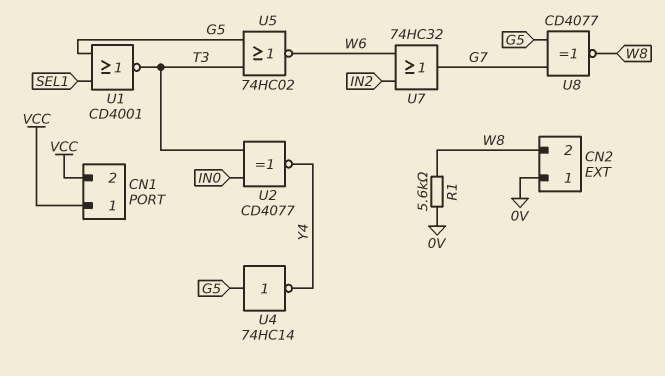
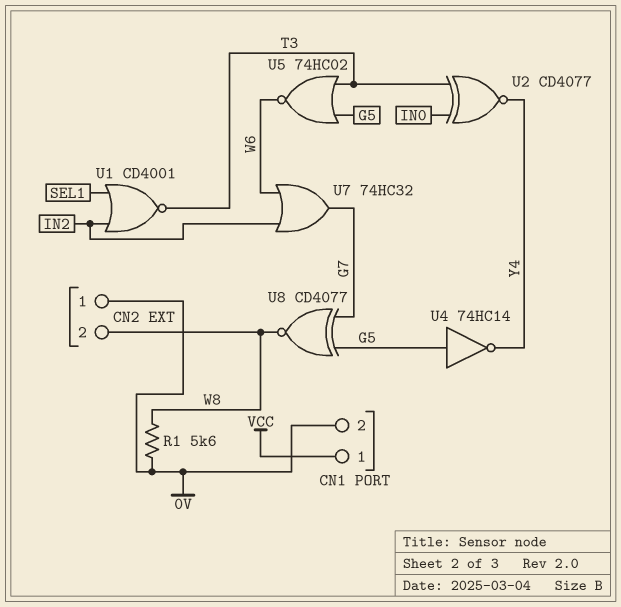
CN1 pin 2: VCC -> 0V
U1: NOR CD4001 (in G5, in SEL1, out T3) -> NOR CD4001 (in IN2, in SEL1, out T3)

